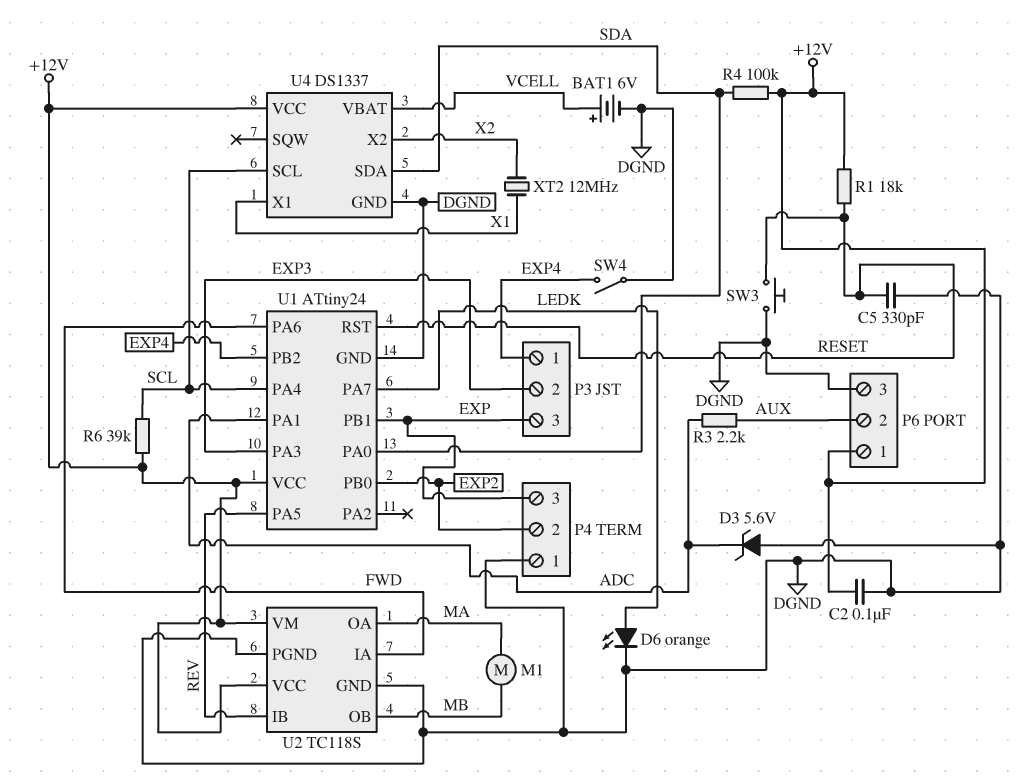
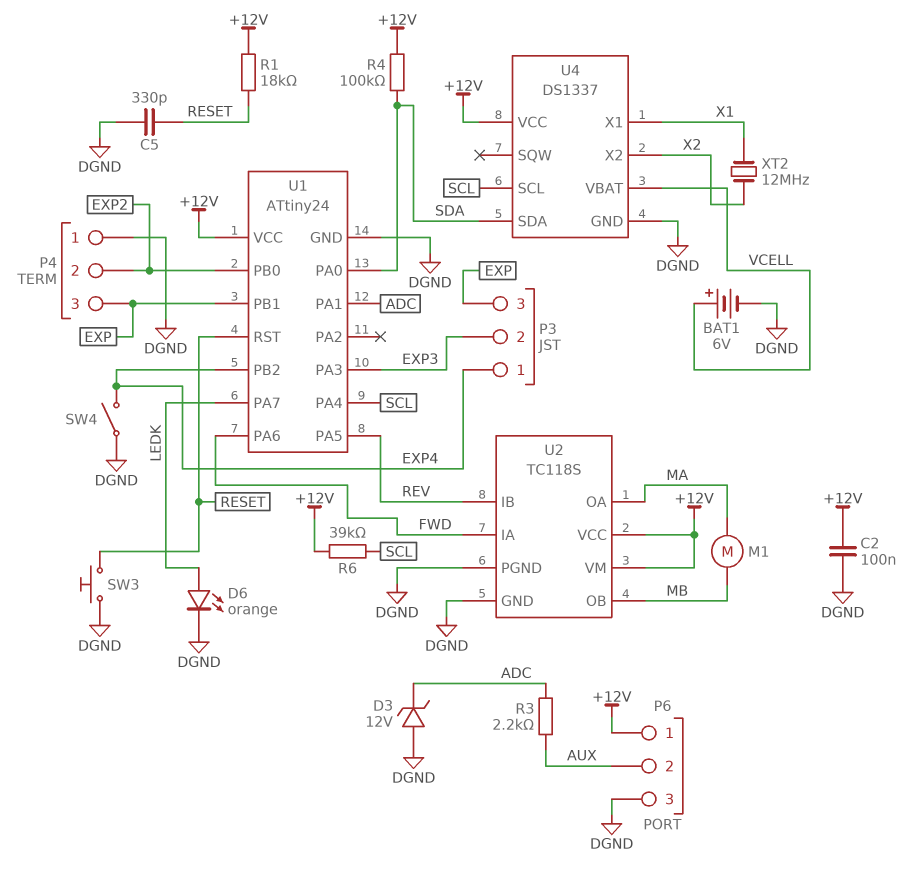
D3: zener 5.6V (A DGND, K ADC) -> zener 12V (A DGND, K ADC)

